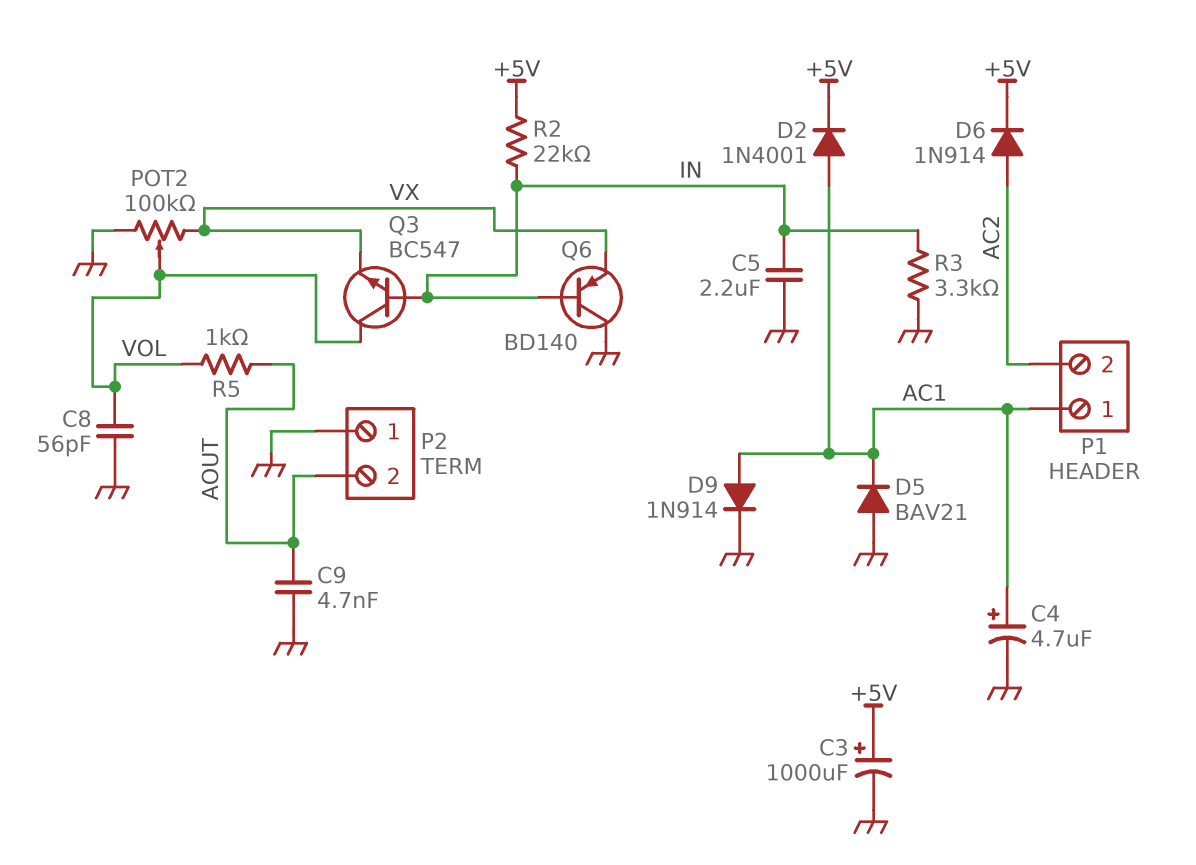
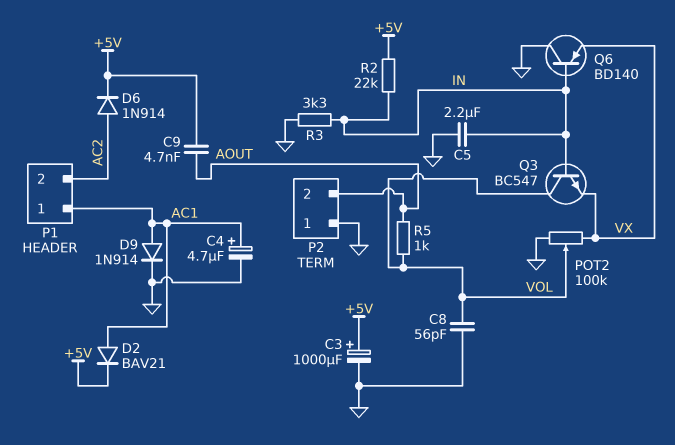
C9: 4.7nF (AOUT, GND) -> 4.7nF (+5V, AOUT)
D2: diode 1N4001 (A AC1, K +5V) -> diode BAV21 (A AC1, K +5V)
D5: diode BAV21 (A GND, K AC1) -> none

